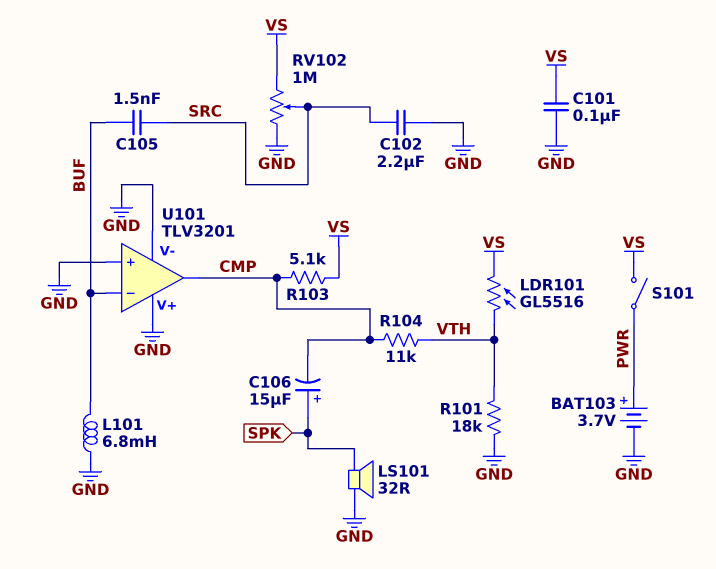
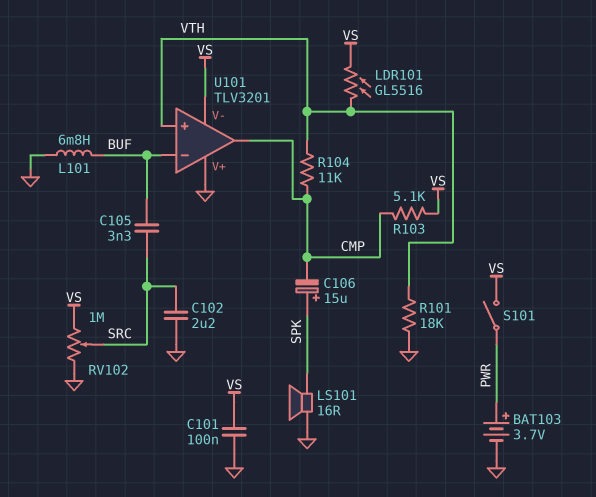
C105: 1.5nF (BUF, SRC) -> 3.3nF (BUF, SRC)
LS101: speaker 32R (GND, SPK) -> speaker 16R (GND, SPK)
U101 pin V-: GND -> VS
U101 pin in+: GND -> VTH

